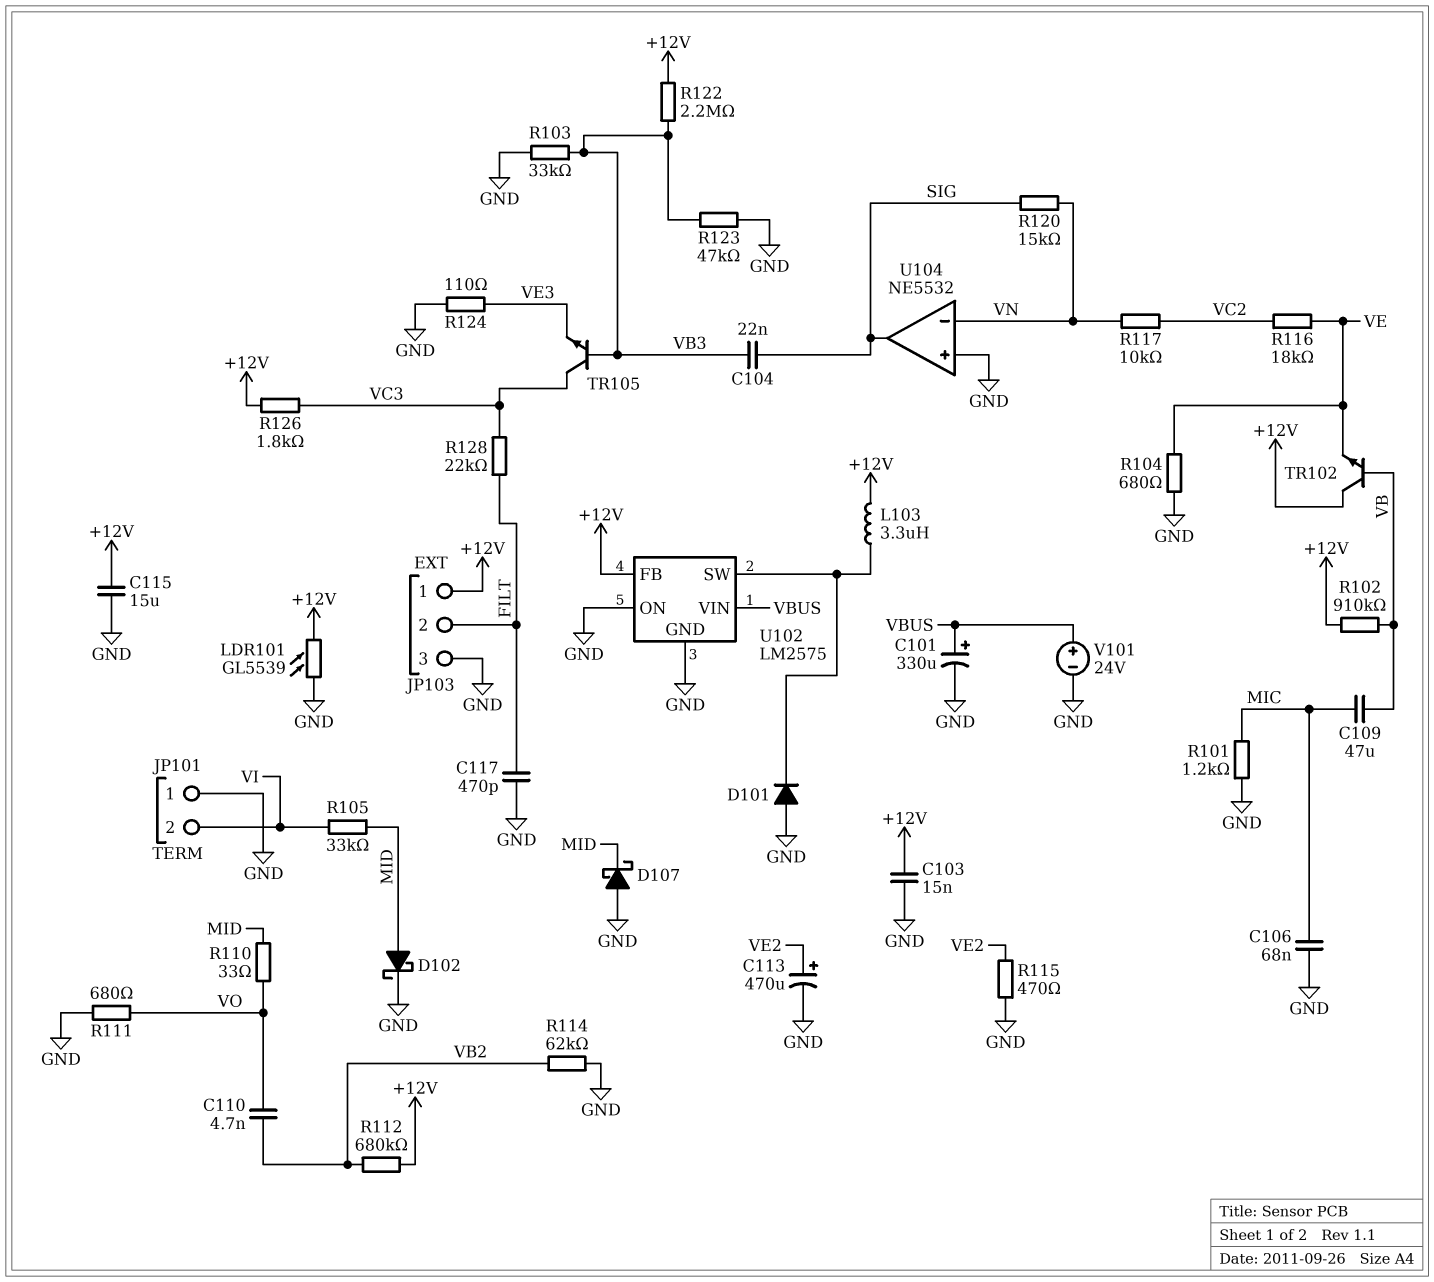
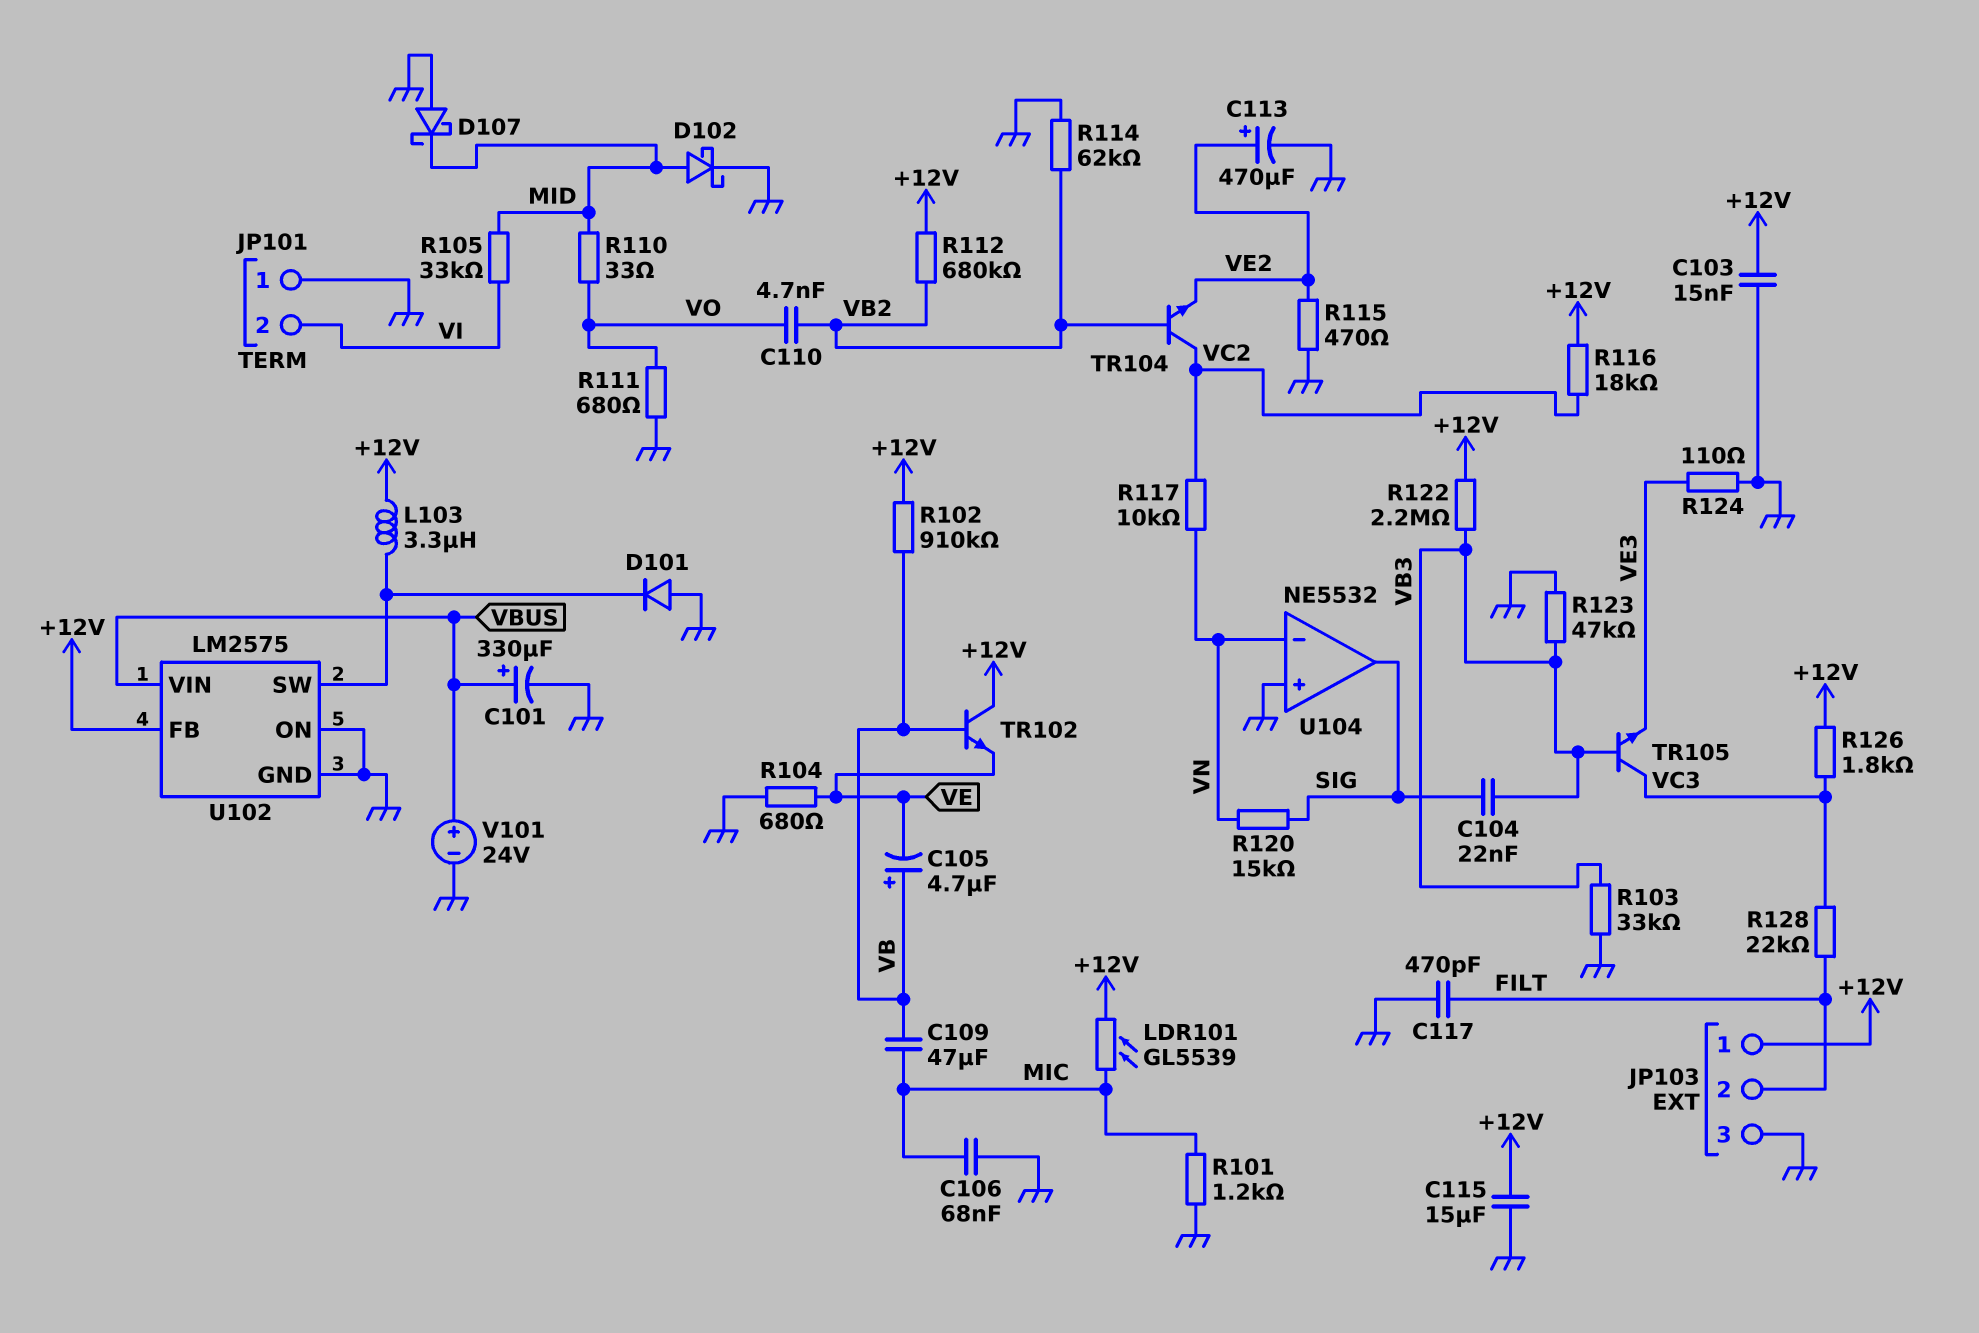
C105: none -> 4.7uF (plus VB, minus VE)
LDR101: GL5539 (+12V, GND) -> GL5539 (+12V, MIC)
R116: 18k (VC2, VE) -> 18k (+12V, VC2)
TR104: none -> NPN (B VB2, C VC2, E VE2)

